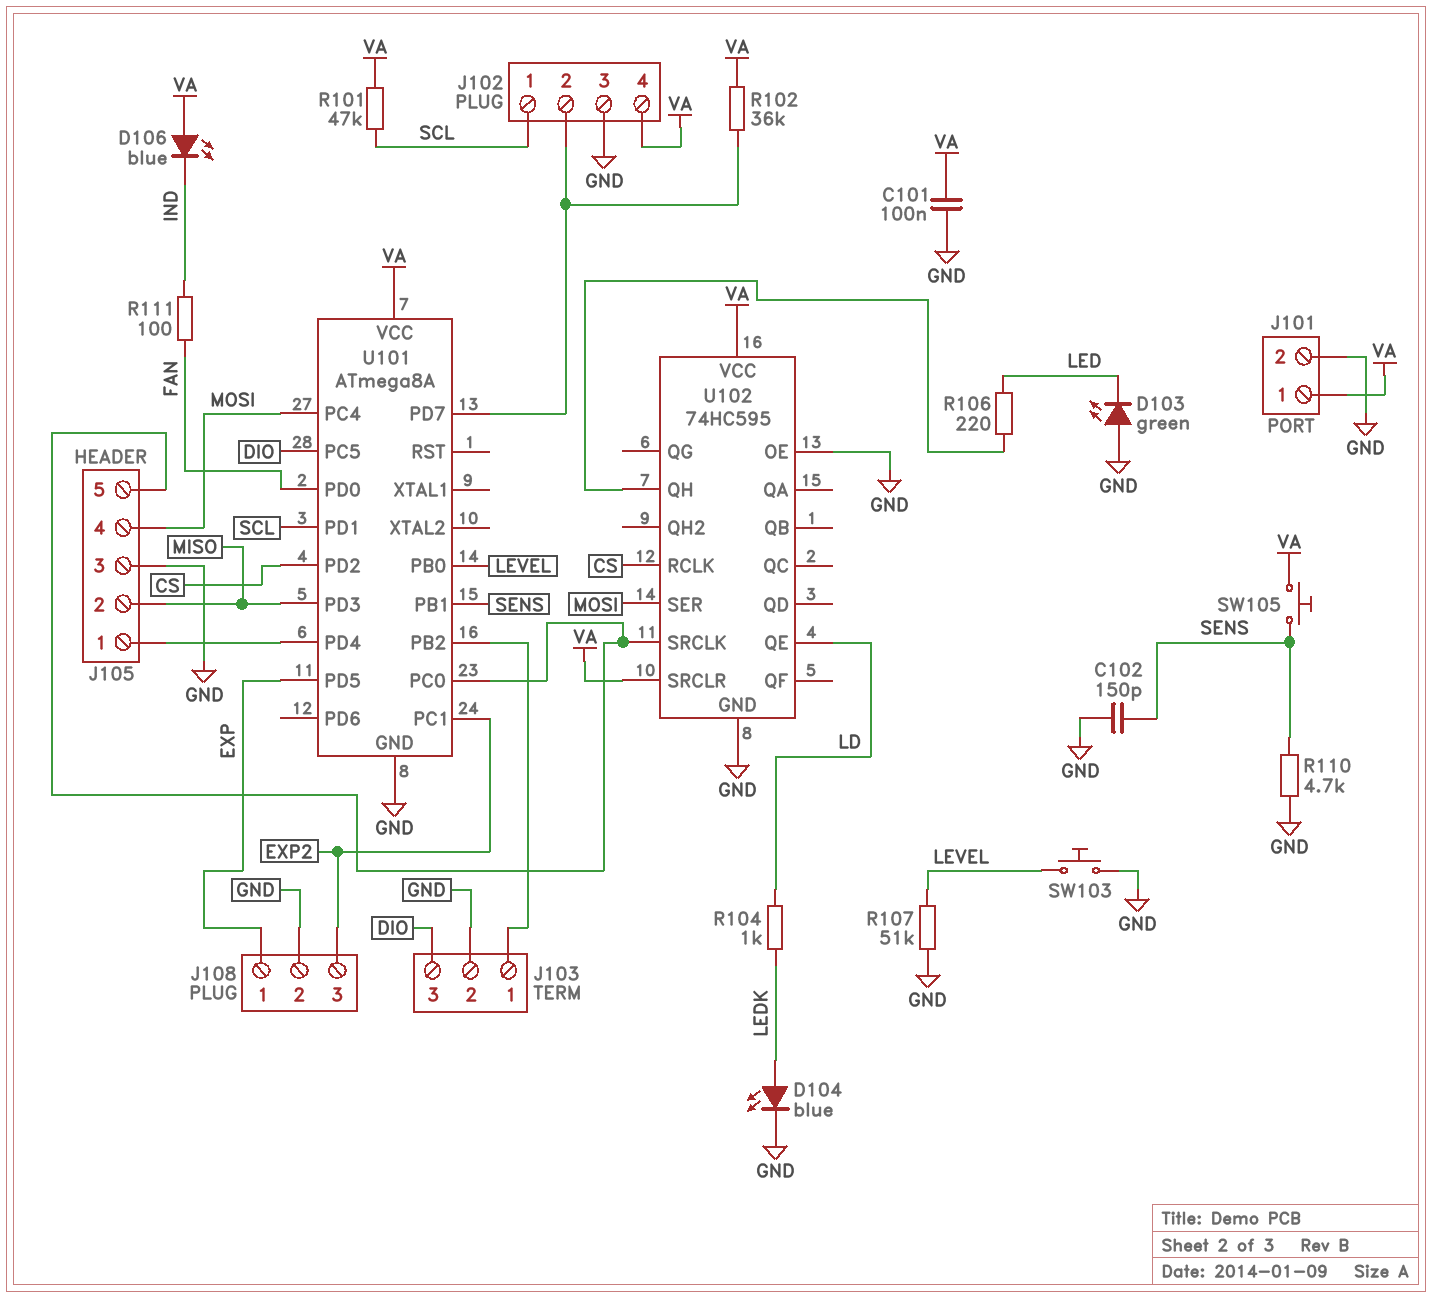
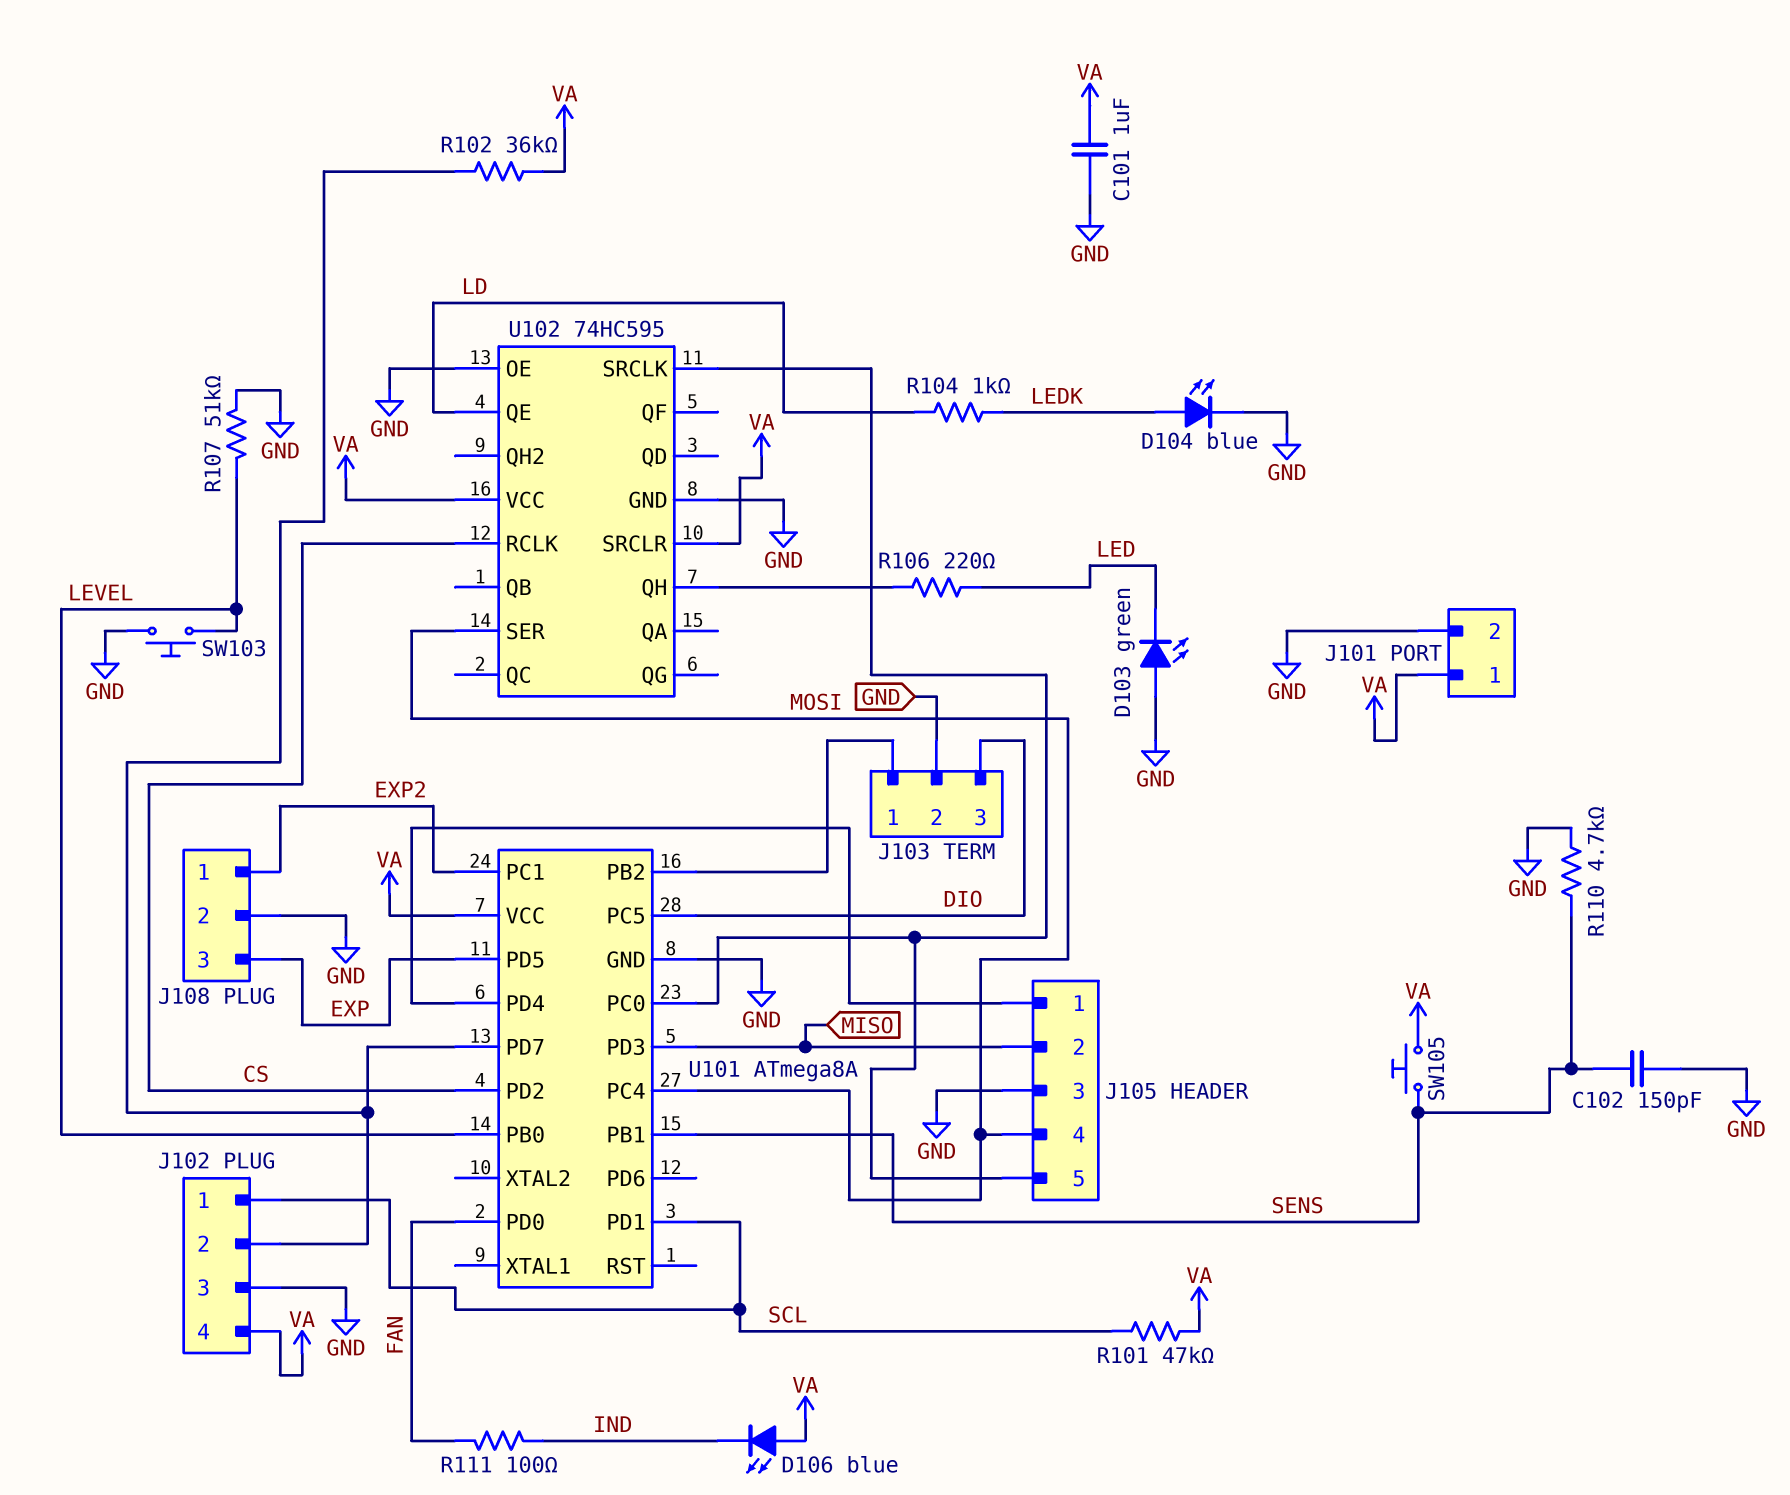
C101: 100nF (GND, VA) -> 1uF (GND, VA)
J108 pin 1: EXP -> EXP2
J108 pin 3: EXP2 -> EXP

